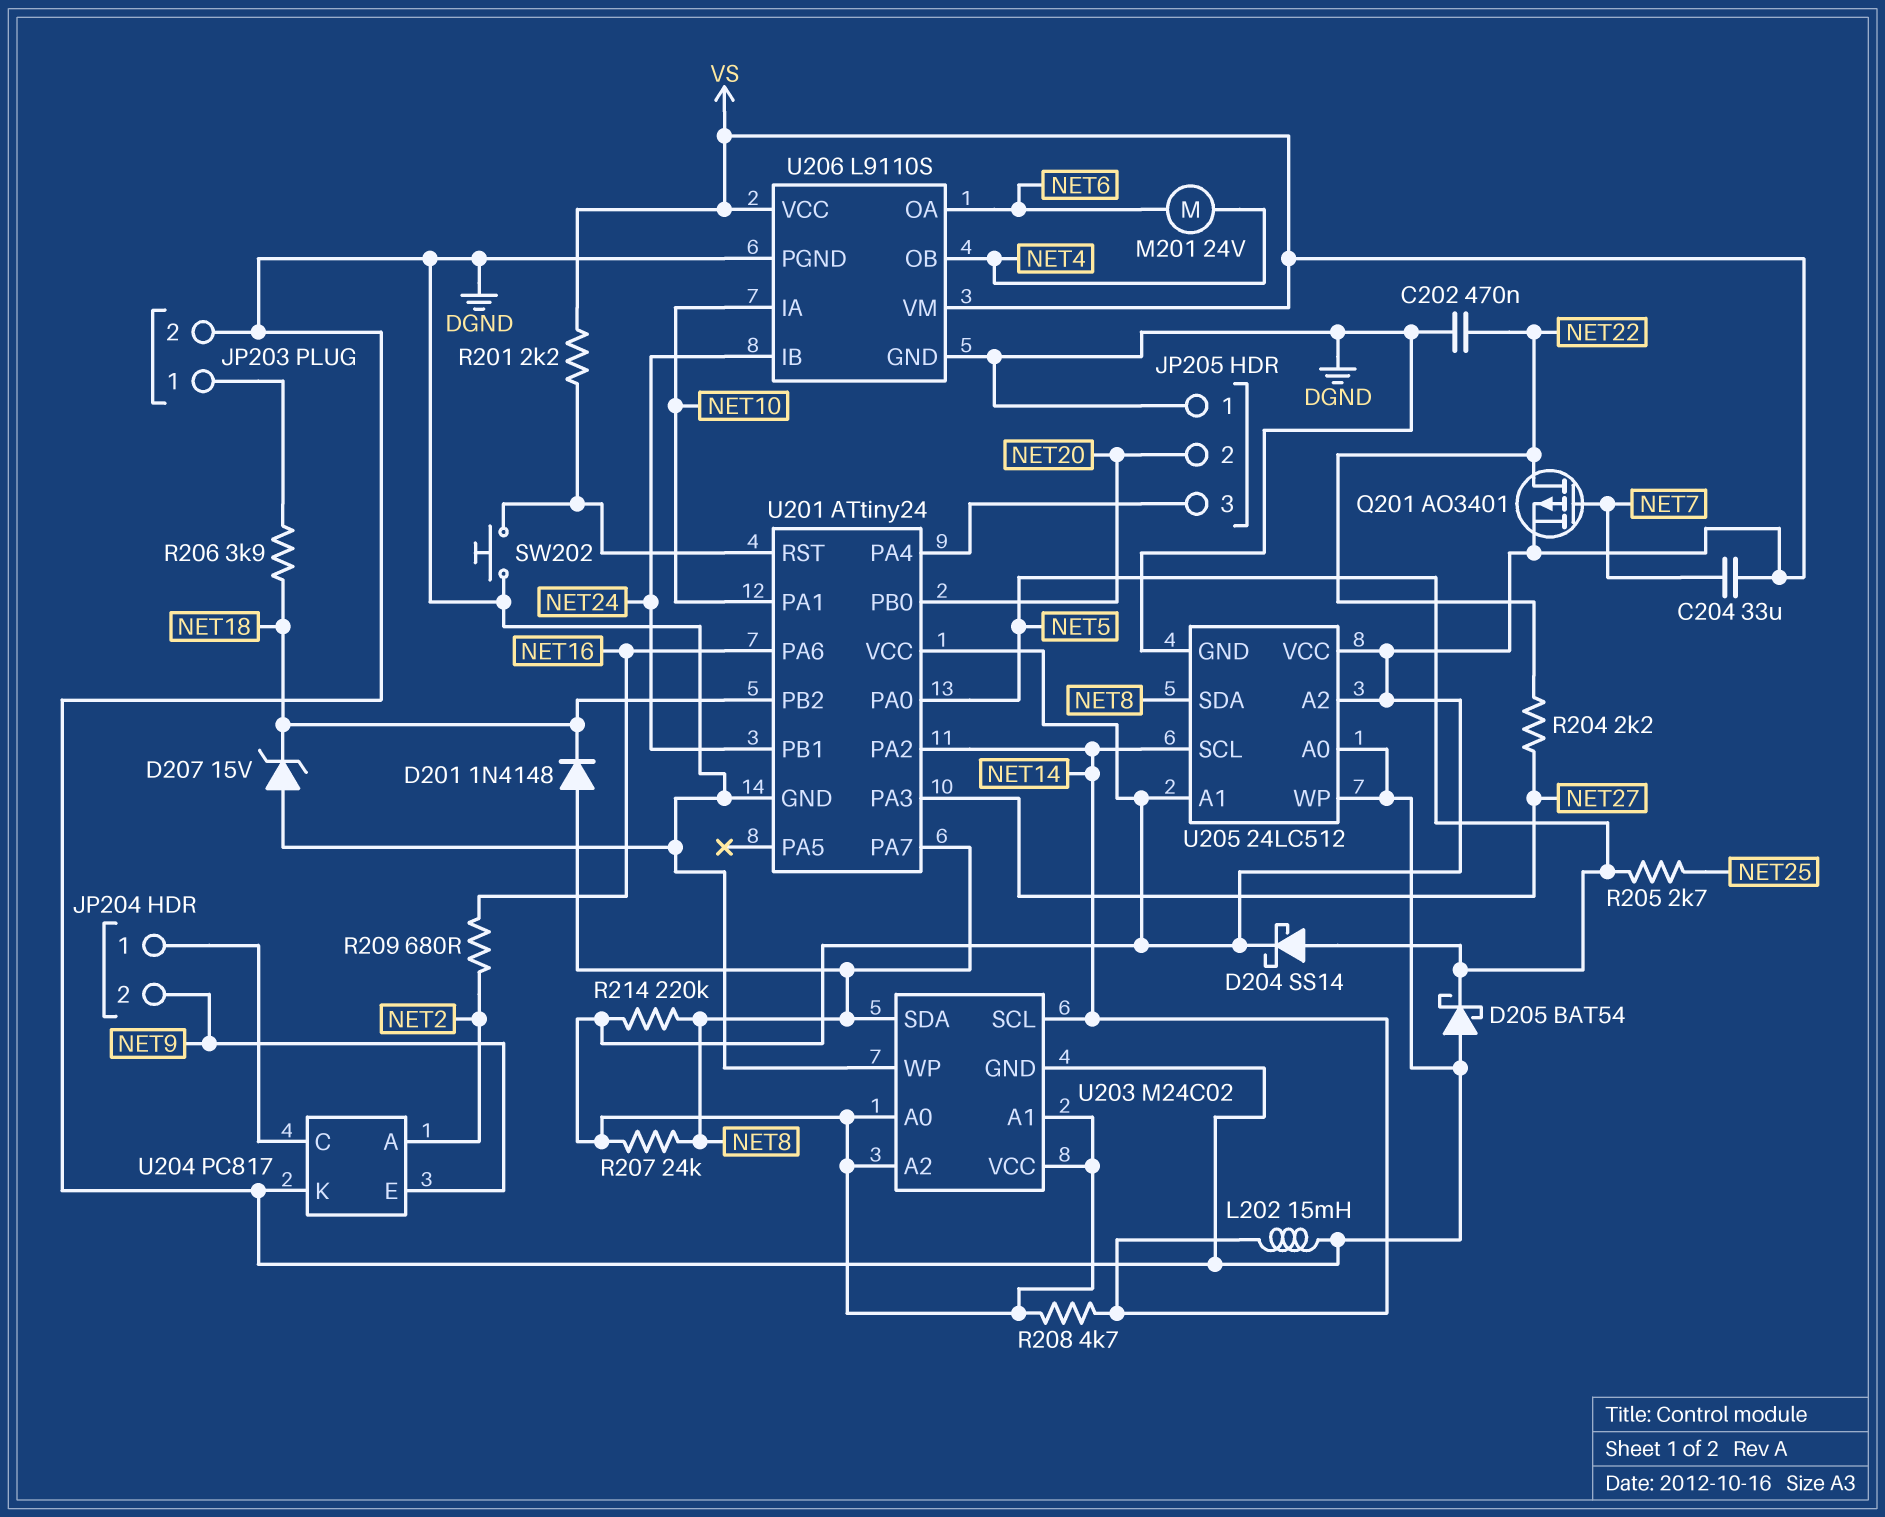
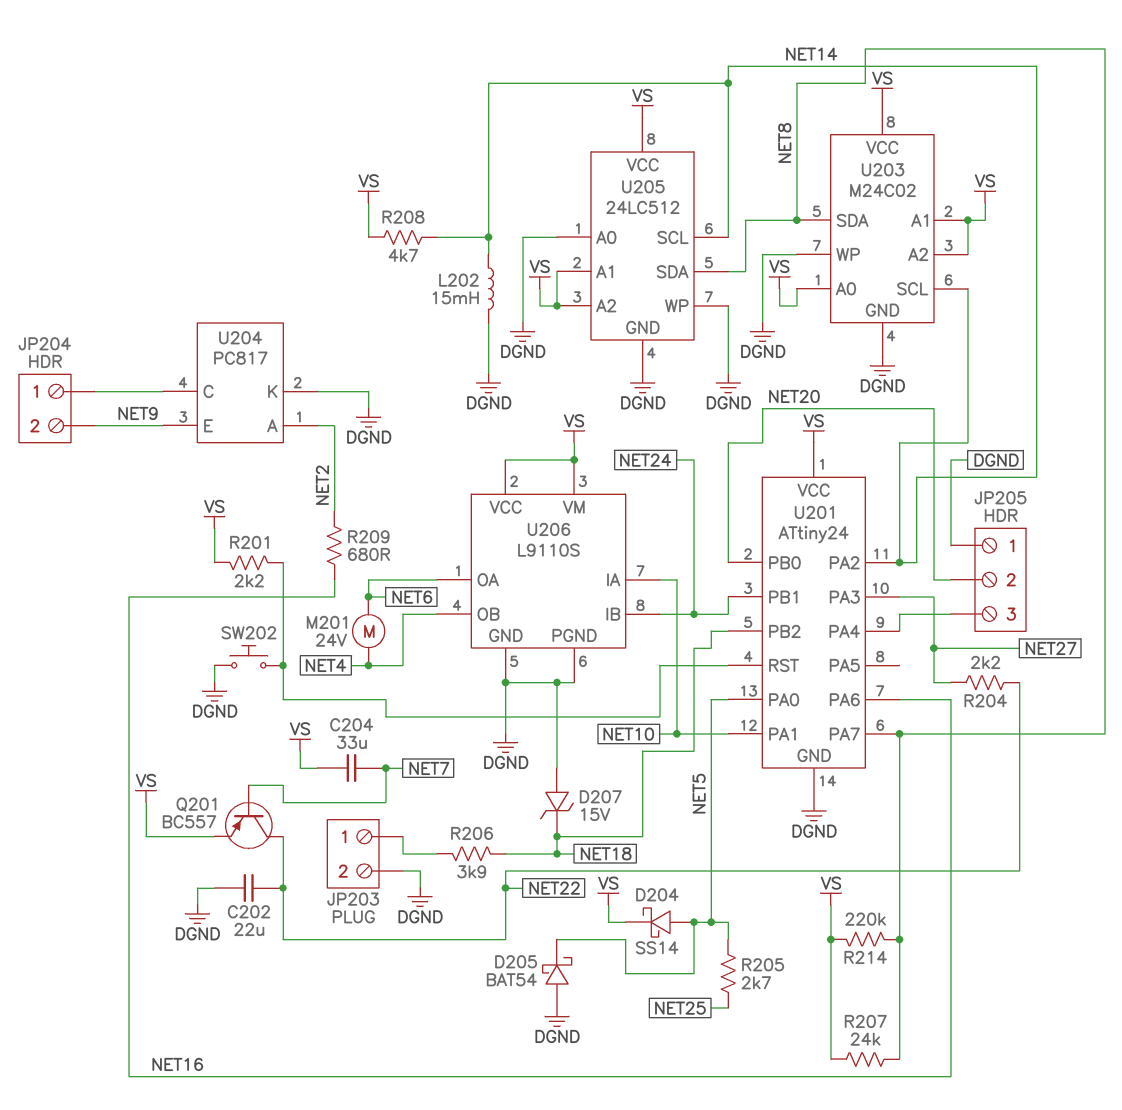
C202: 470nF (DGND, NET22) -> 22uF (DGND, NET22)
D201: diode 1N4148 (A NET8, K NET18) -> none
Q201: PMOS AO3401 (G NET7, D NET22, S VS) -> PNP BC557 (B NET7, C NET22, E VS)

